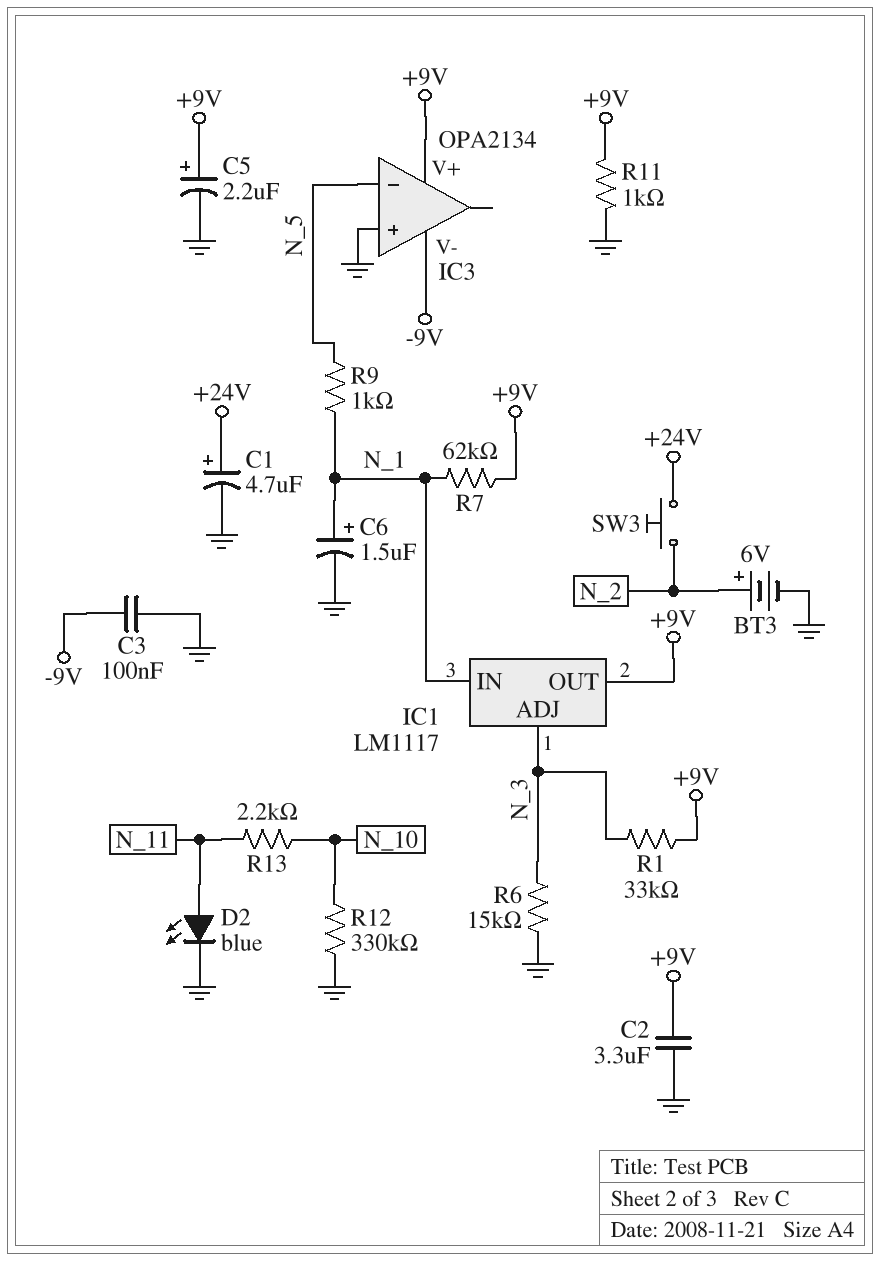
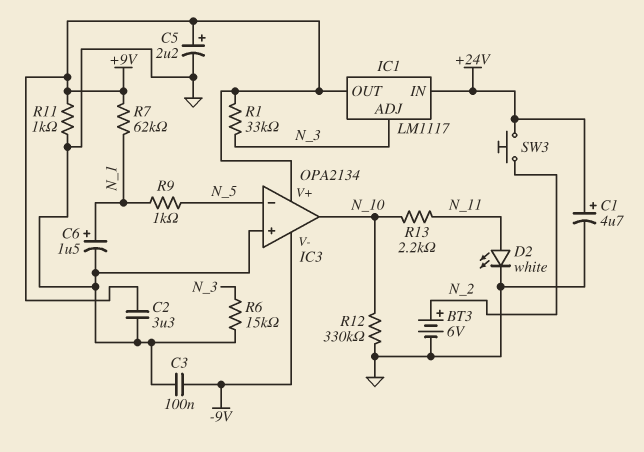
D2: LED blue (A N_11, K GND) -> LED white (A N_11, K GND)
IC1 pin IN: N_1 -> +24V
IC3 pin out: none -> N_10

